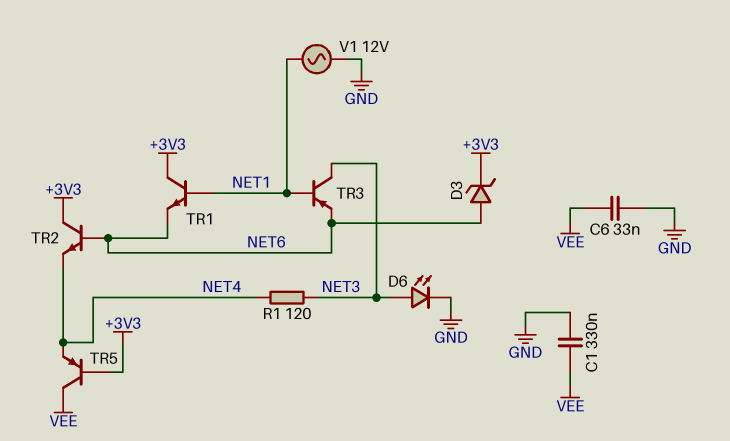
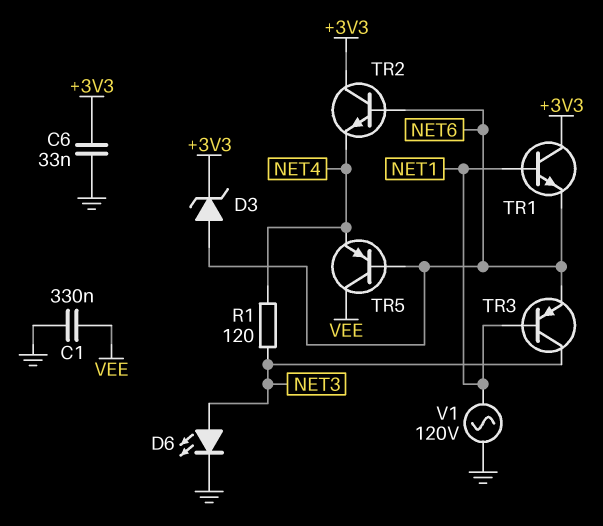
C6: 33nF (GND, VEE) -> 33nF (+3V3, GND)
TR5: PNP (B +3V3, C VEE, E NET4) -> PNP (B NET6, C VEE, E NET4)
V1: AC 12V (GND, NET1) -> AC 120V (GND, NET1)

